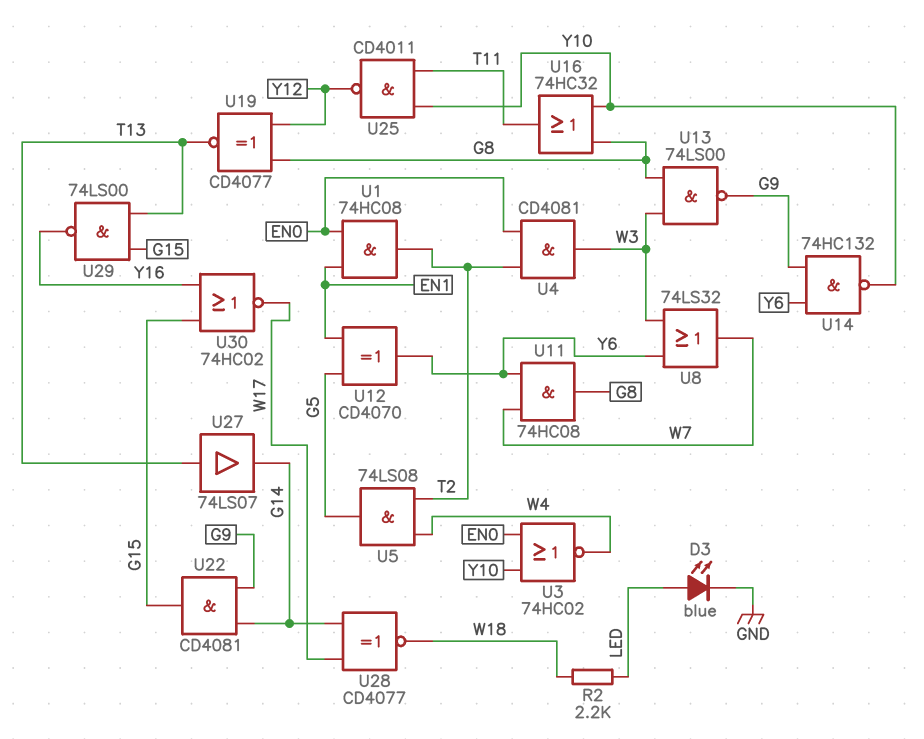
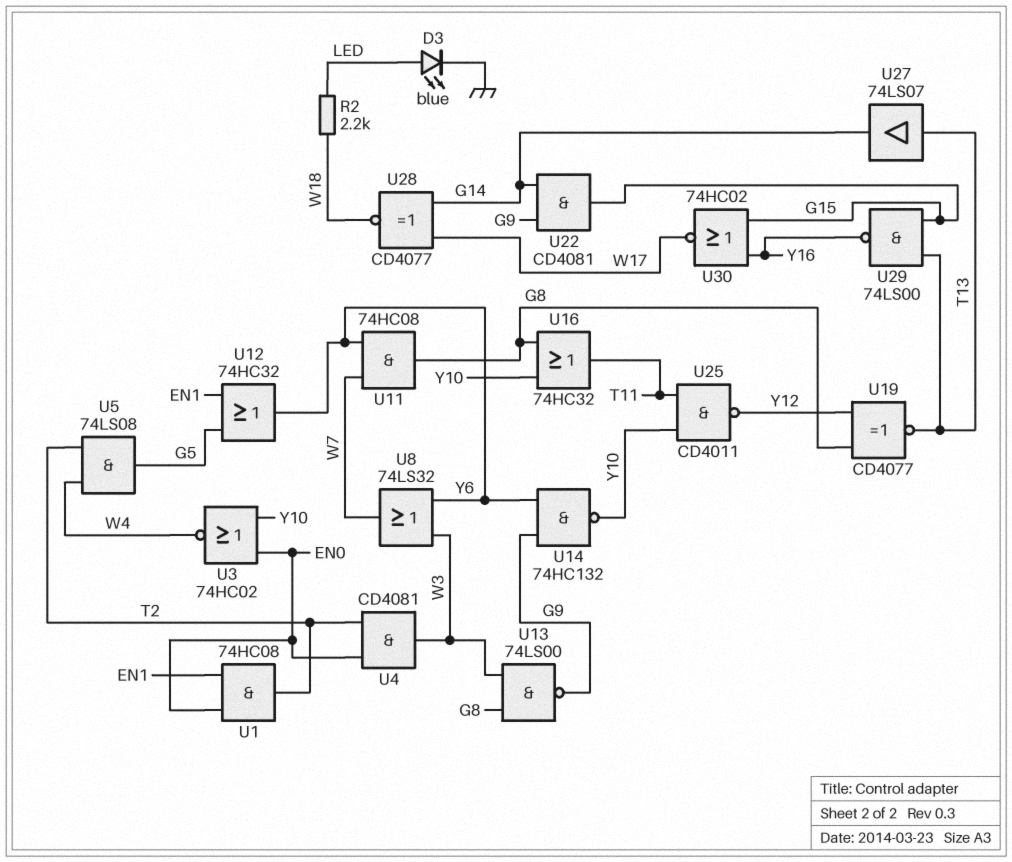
U12: XOR CD4070 (in EN1, in G5, out Y6) -> OR 74HC32 (in EN1, in G5, out Y6)

